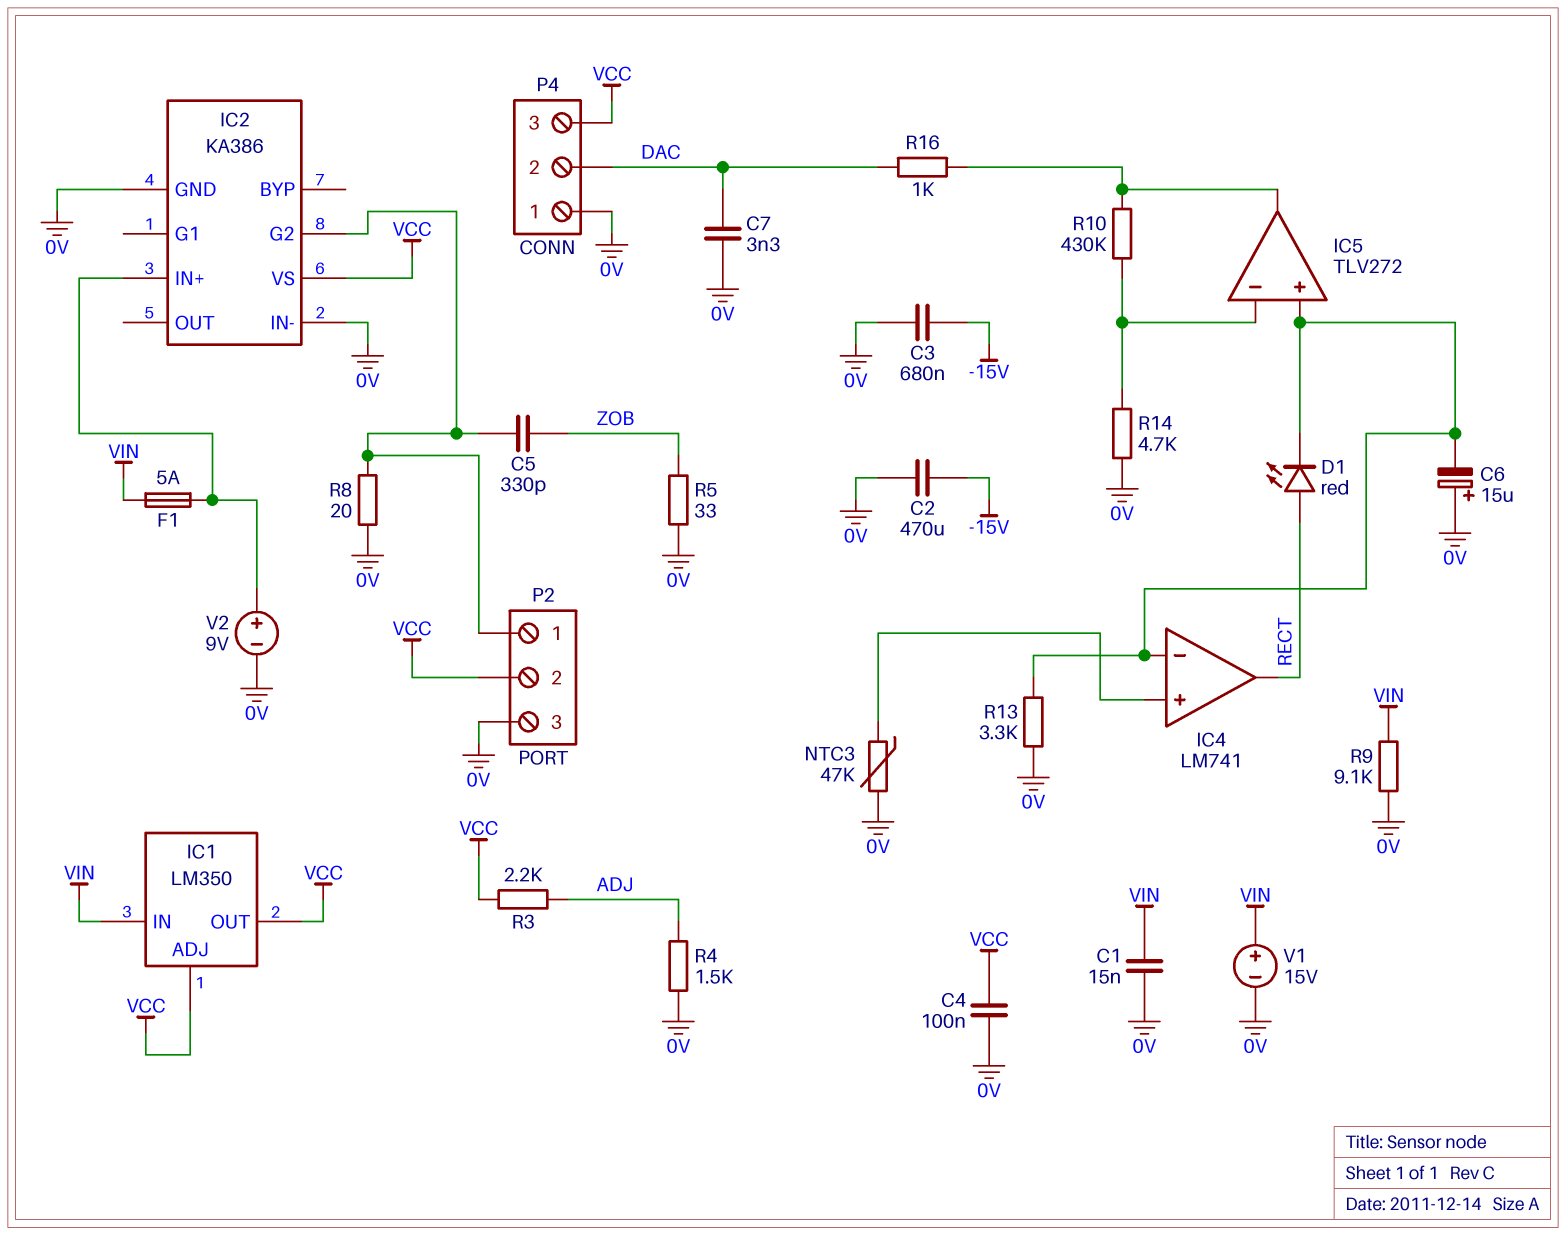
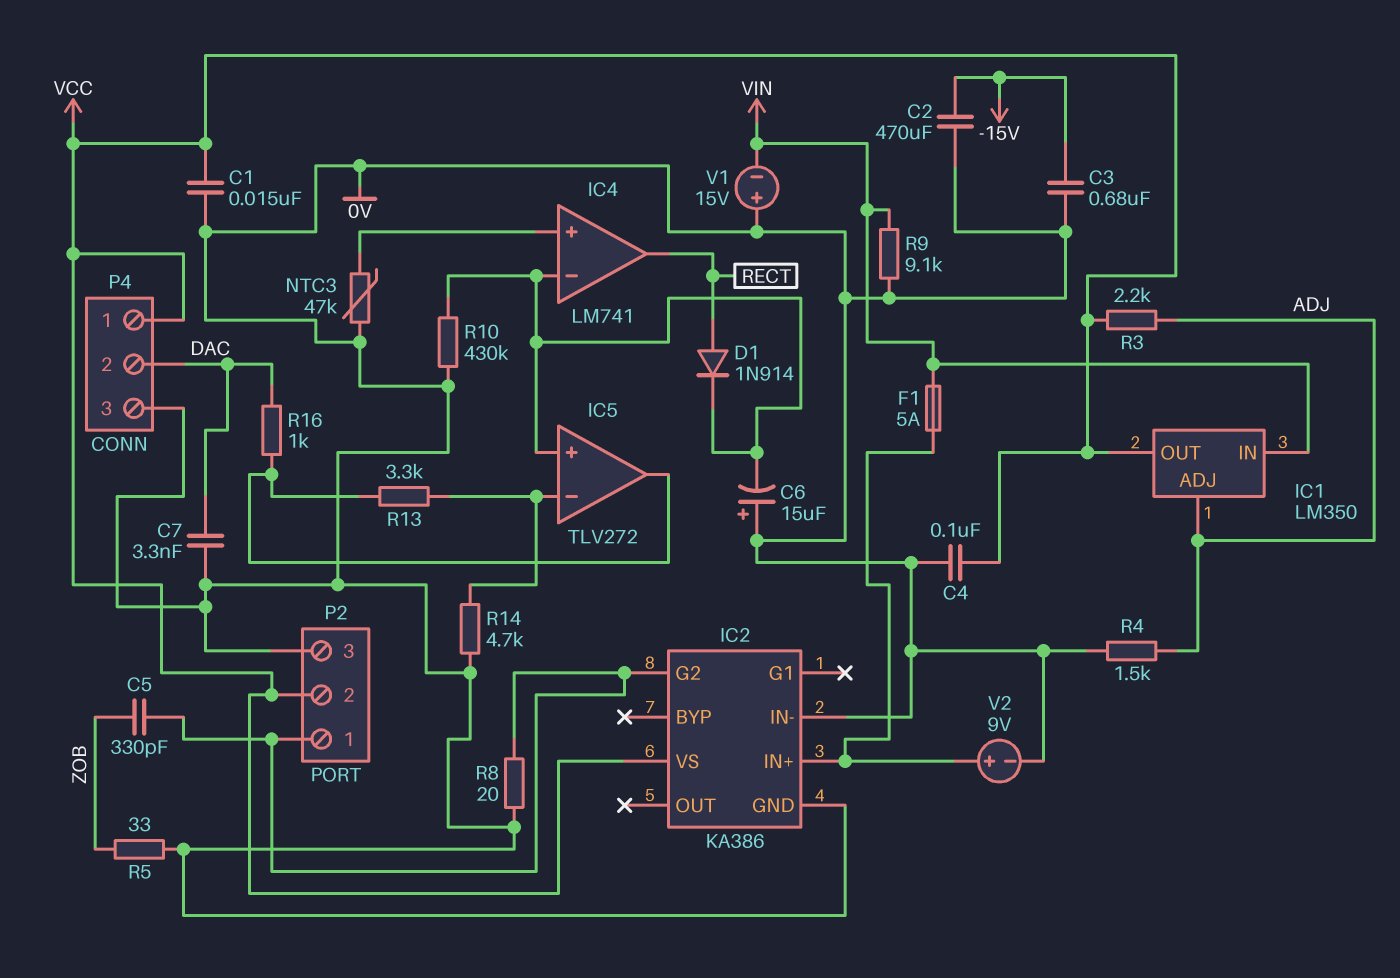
C1: 15nF (0V, VIN) -> 15nF (0V, VCC)
D1: LED red (A RECT, K IC4/in-) -> diode 1N914 (A RECT, K IC4/in-)
IC1 pin ADJ: VCC -> ADJ
P4 pin 1: 0V -> VCC
P4 pin 3: VCC -> 0V
R10: 430k (IC5/in-, IC5/out) -> 430k (0V, IC4/in-)
R13: 3.3k (0V, IC4/in-) -> 3.3k (IC5/in-, IC5/out)
V1: 15V (plus VIN, minus 0V) -> 15V (plus 0V, minus VIN)

